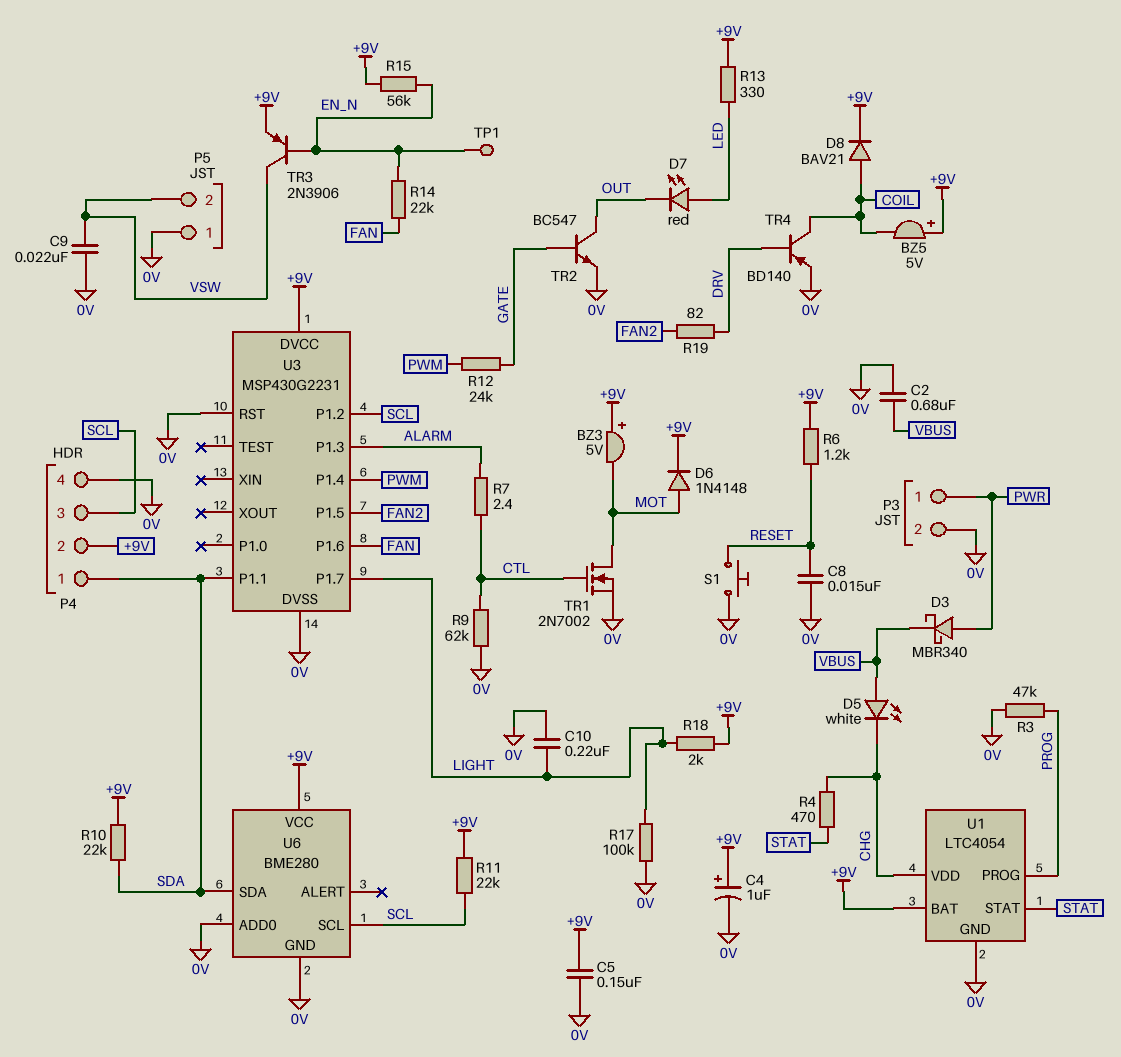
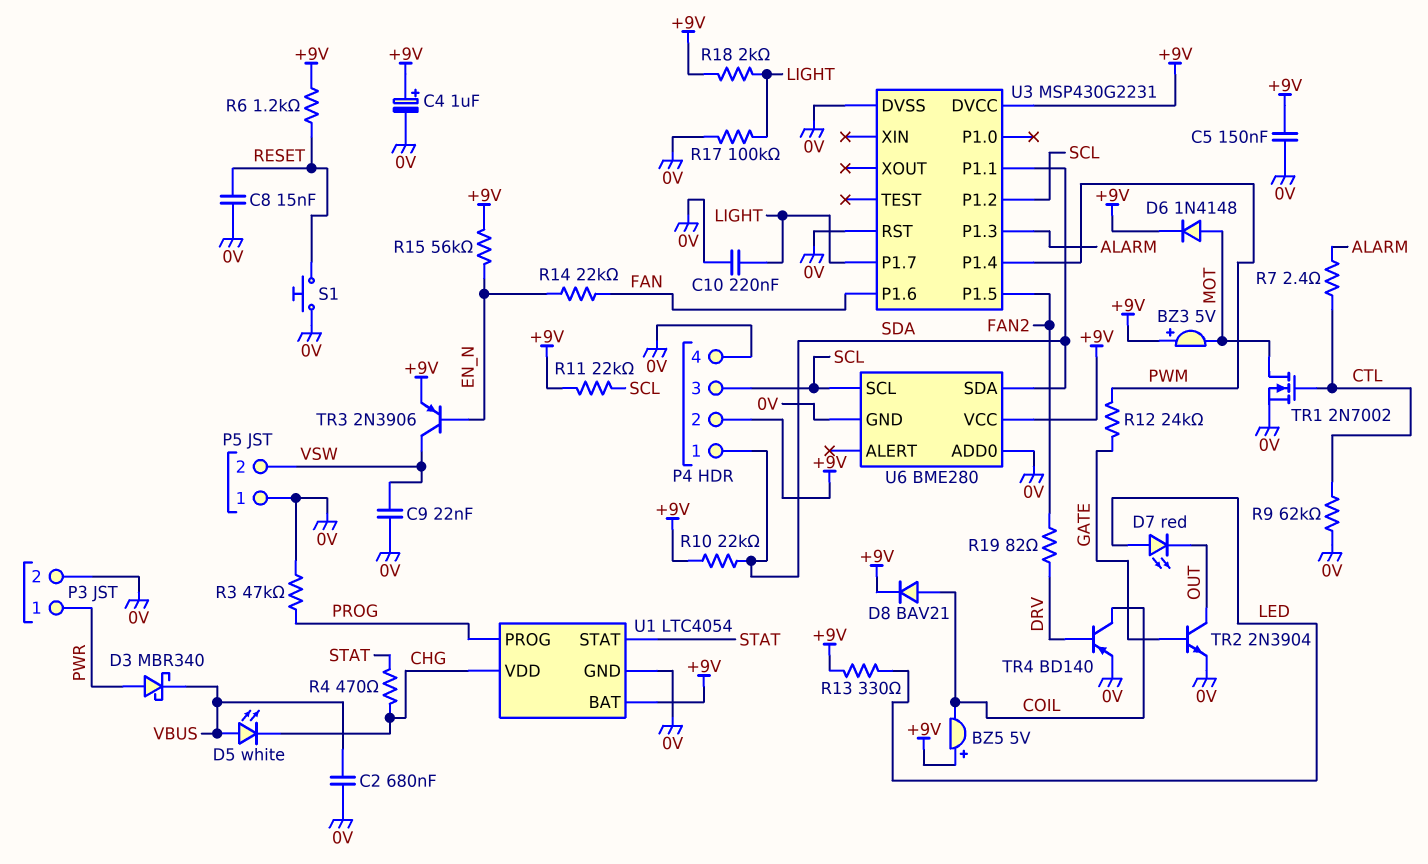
TP1: test point (EN_N) -> none
TR2: NPN BC547 (B GATE, C OUT, E 0V) -> NPN 2N3904 (B GATE, C OUT, E 0V)

